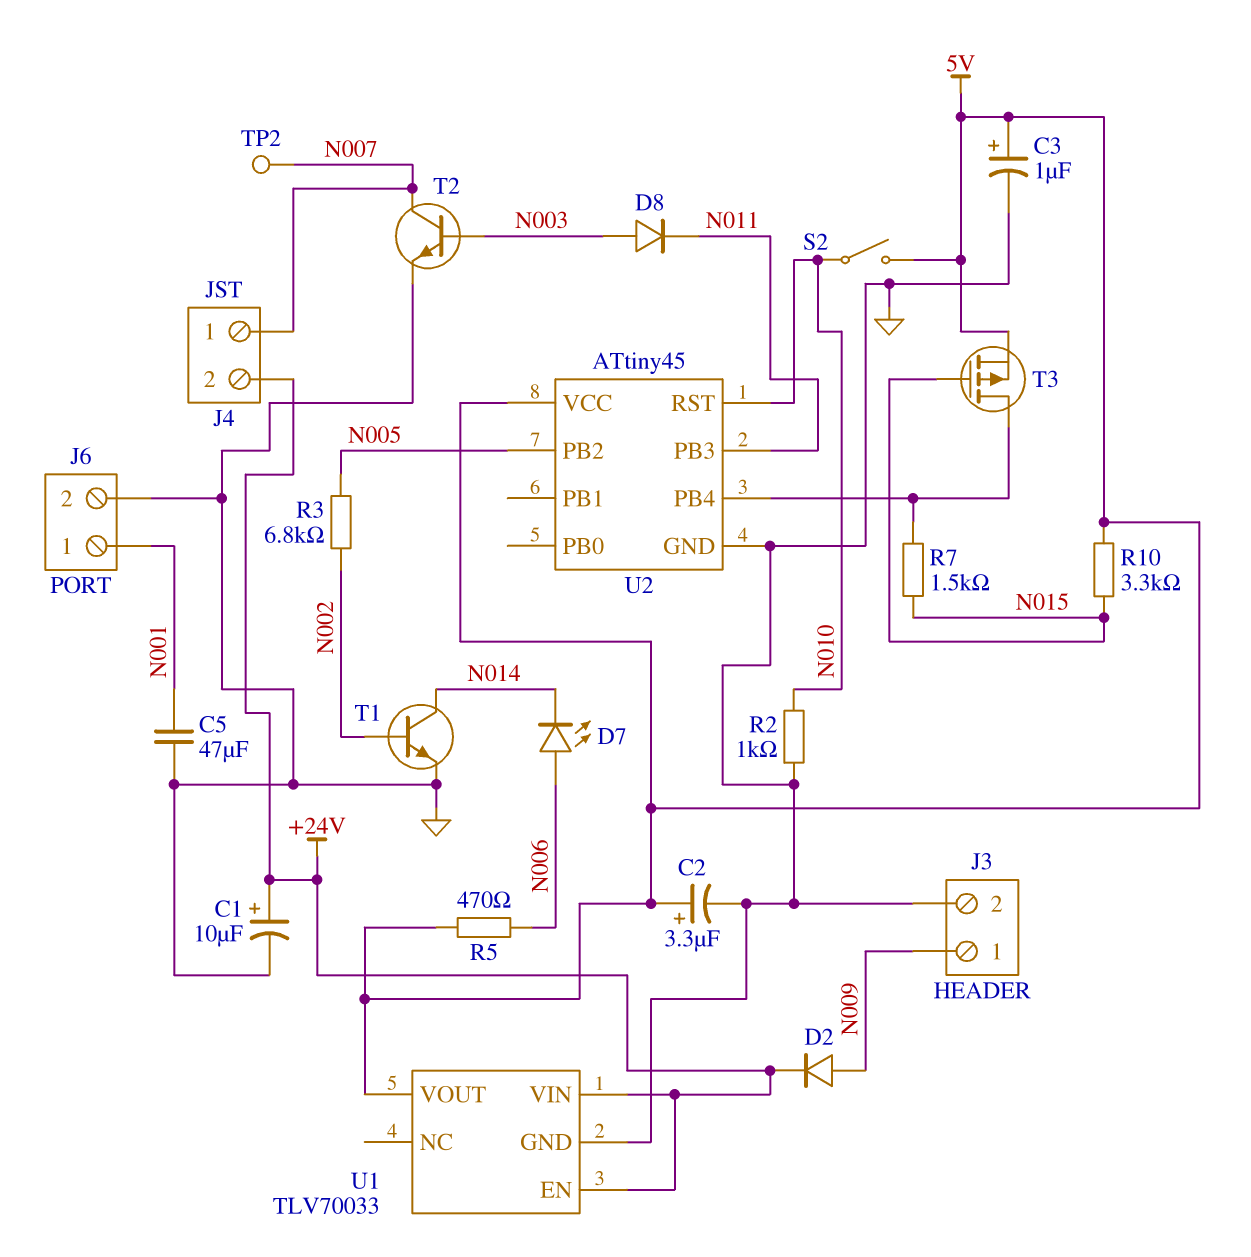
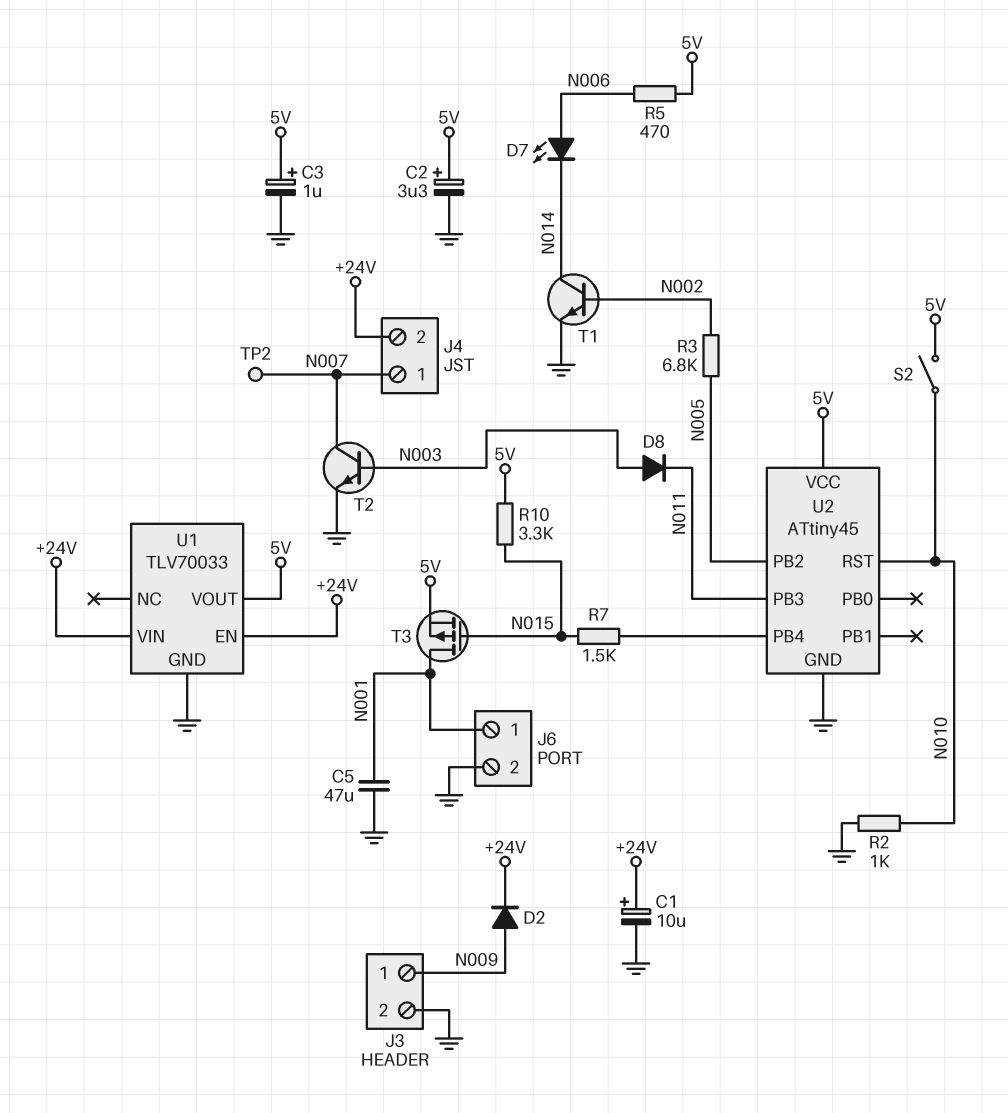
T3: PMOS (G N015, D U2/PB4, S 5V) -> PMOS (G N015, D N001, S 5V)

